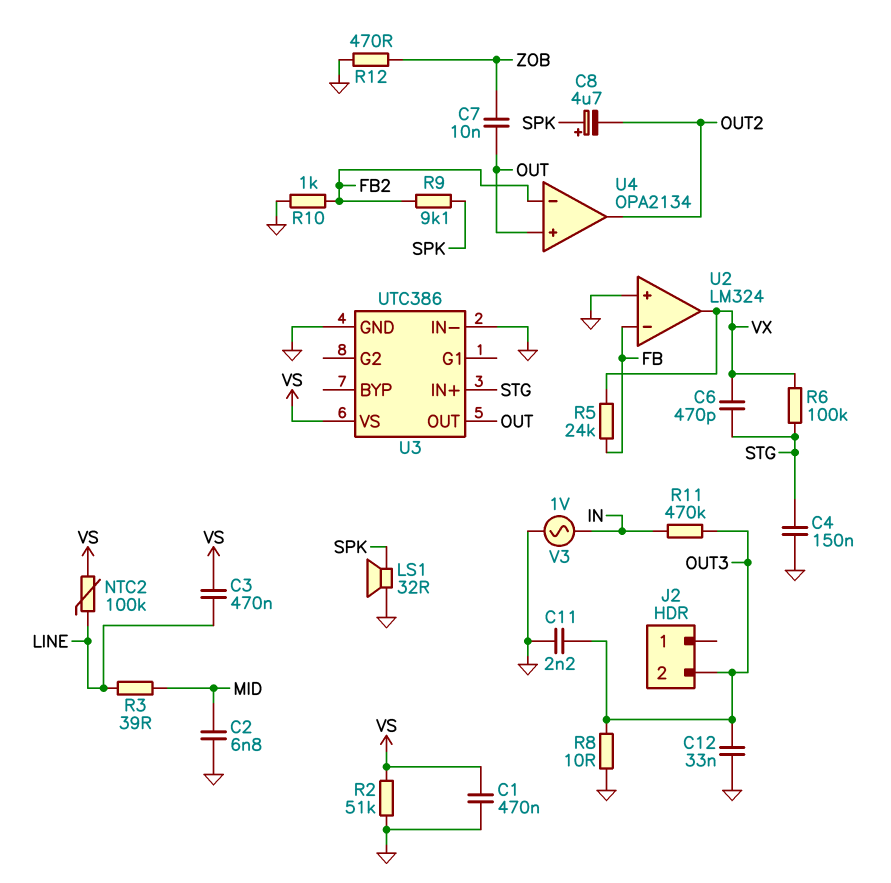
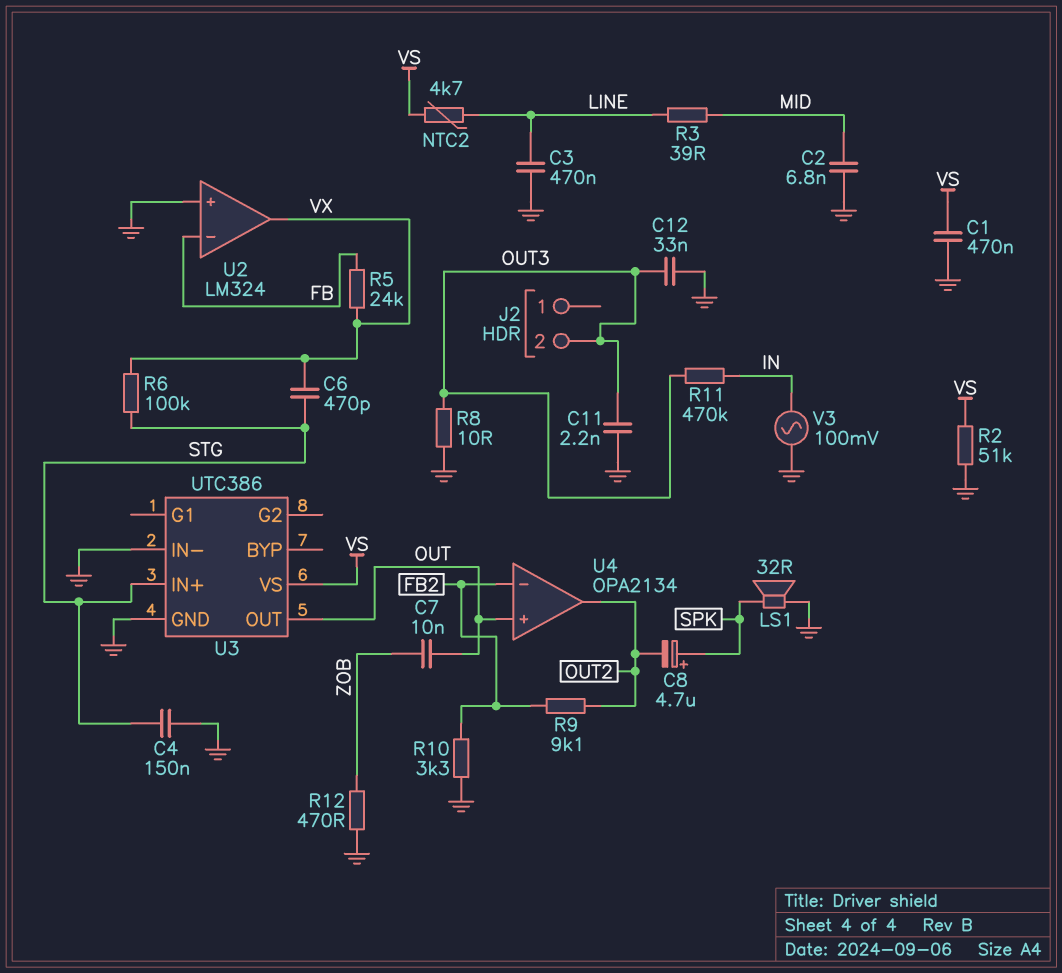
C3: 470nF (LINE, VS) -> 470nF (GND, LINE)
NTC2: 100k (LINE, VS) -> 4.7k (LINE, VS)
R9: 9.1k (FB2, SPK) -> 9.1k (FB2, OUT2)
R10: 1k (FB2, GND) -> 3.3k (FB2, GND)
V3: AC 1V (GND, IN) -> AC 100mV (GND, IN)

